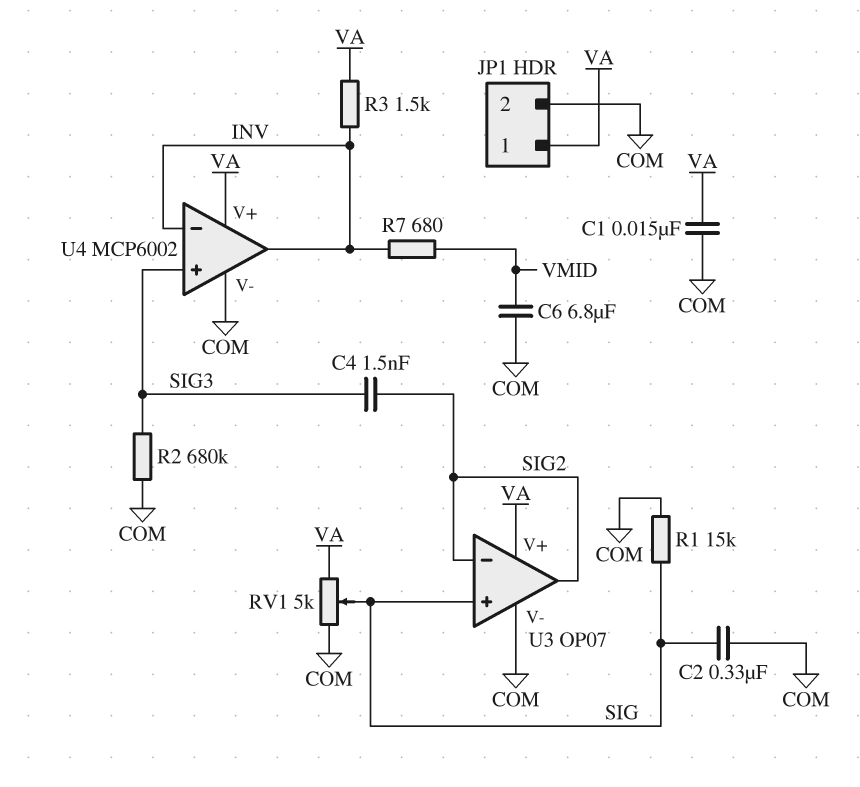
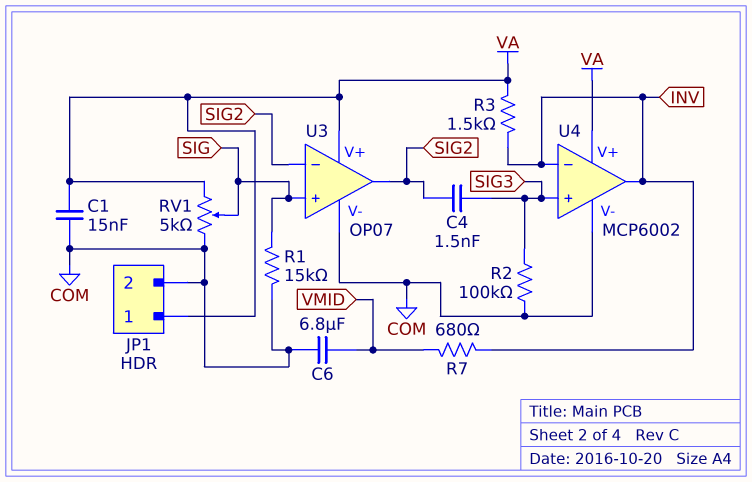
C2: 330nF (COM, SIG) -> none
R2: 680k (COM, SIG3) -> 100k (COM, SIG3)

